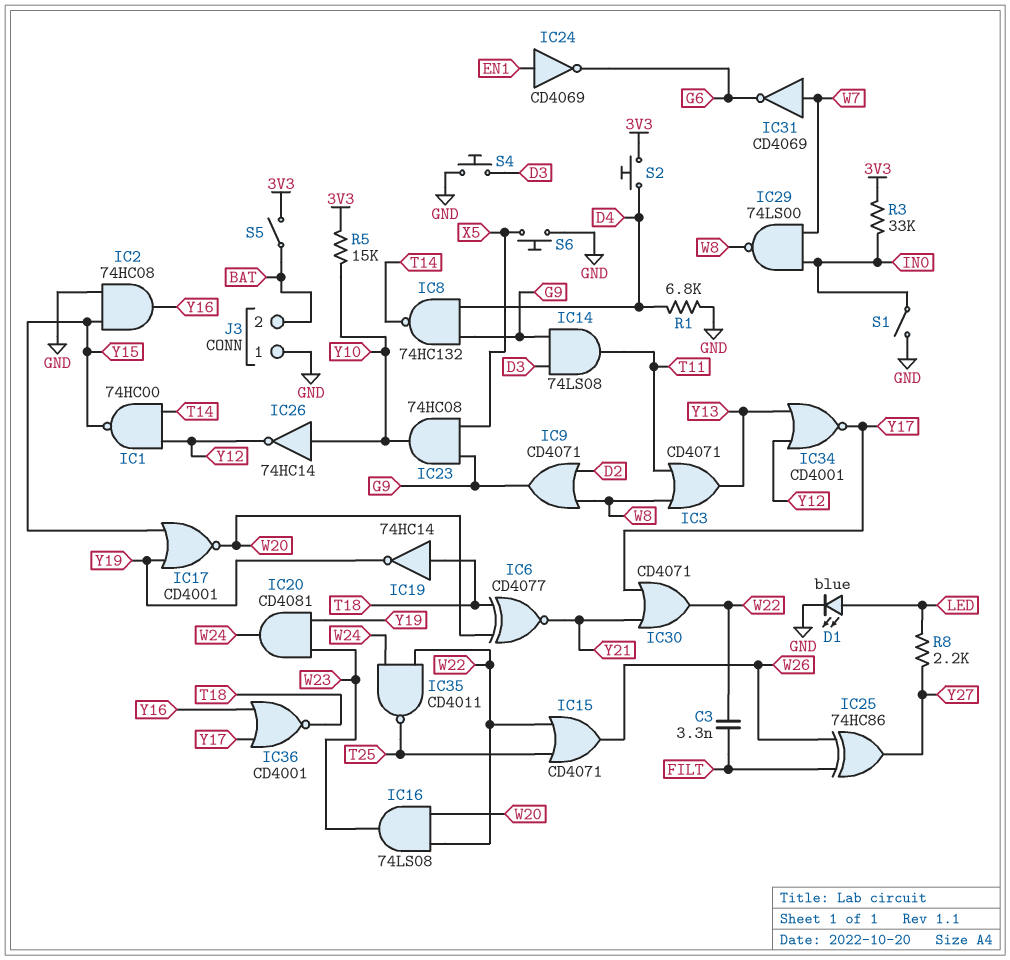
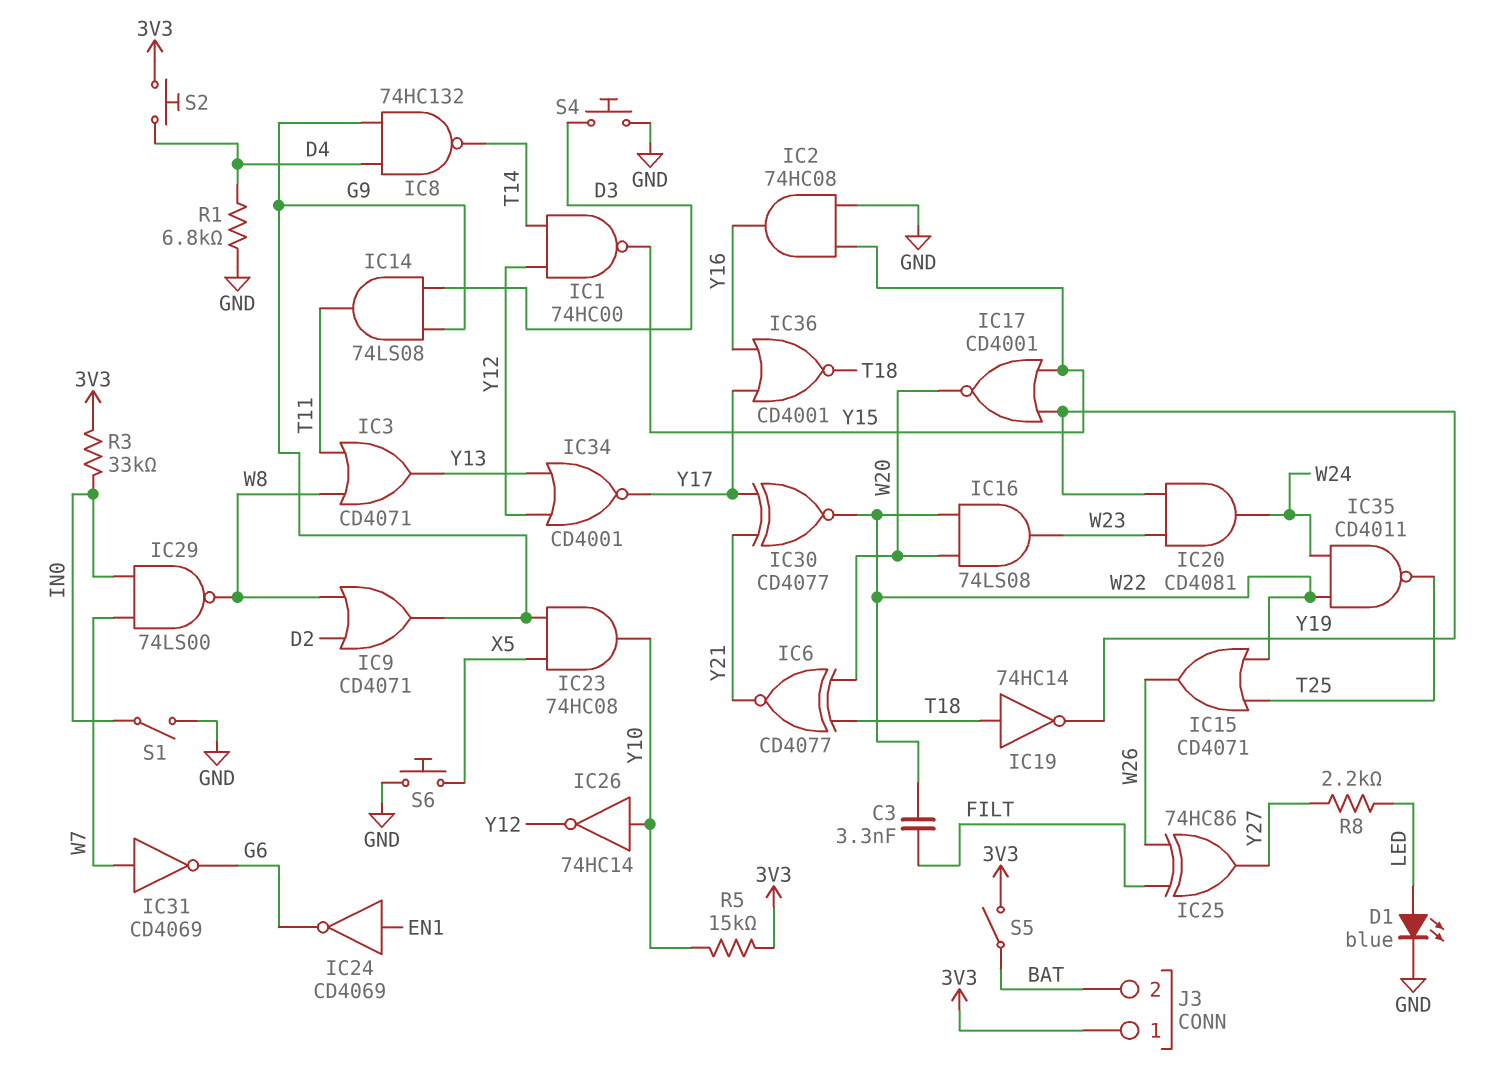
IC30: OR CD4071 (in Y17, in Y21, out W22) -> XNOR CD4077 (in Y17, in Y21, out W22)
J3 pin 1: GND -> 3V3

